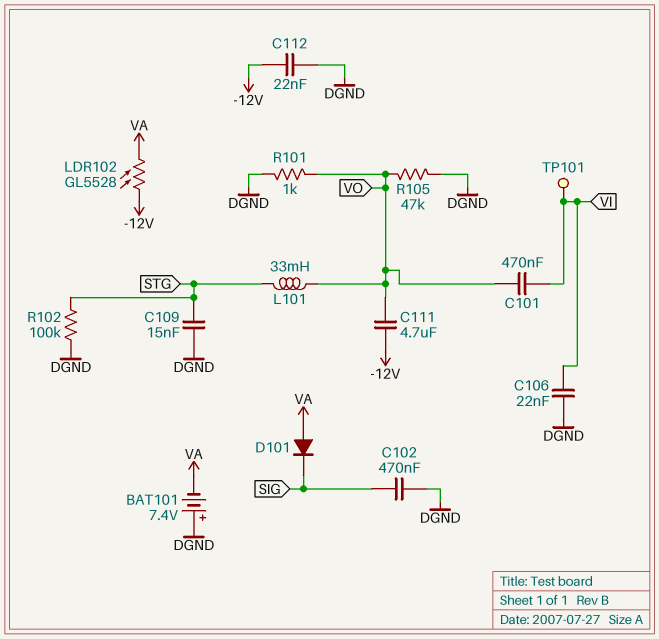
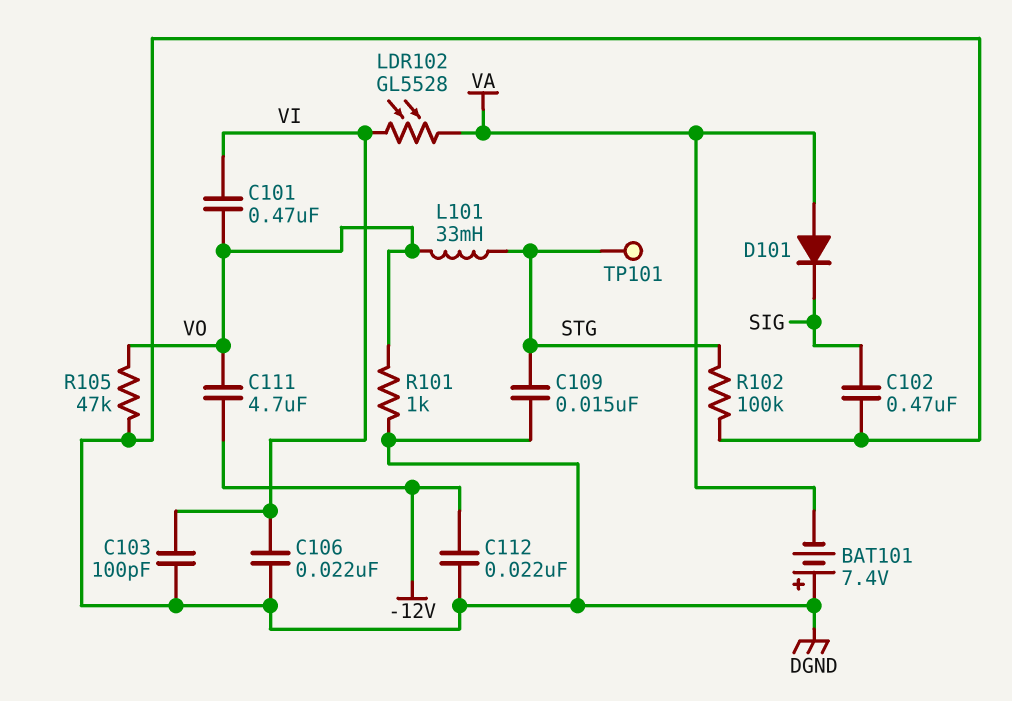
C103: none -> 100pF (DGND, VI)
LDR102: GL5528 (-12V, VA) -> GL5528 (VA, VI)
TP101: test point (VI) -> test point (STG)

